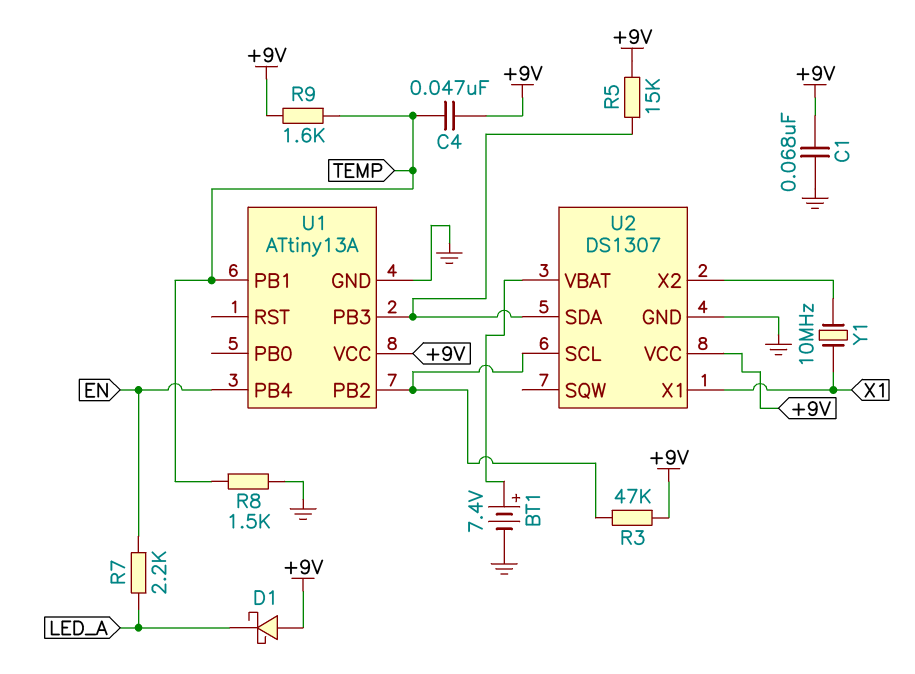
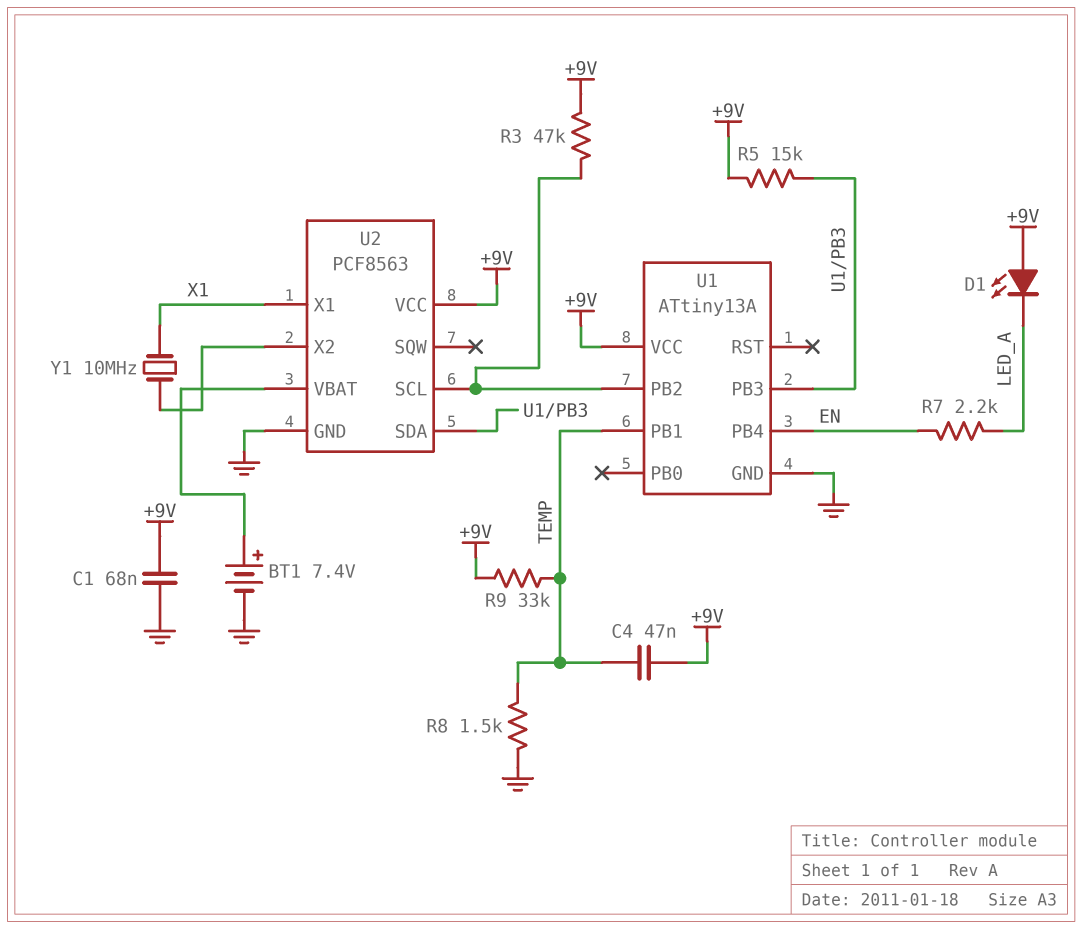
D1: schottky (A +9V, K LED_A) -> LED (A +9V, K LED_A)
R9: 1.6k (+9V, TEMP) -> 33k (+9V, TEMP)
U2: DS1307 -> PCF8563

